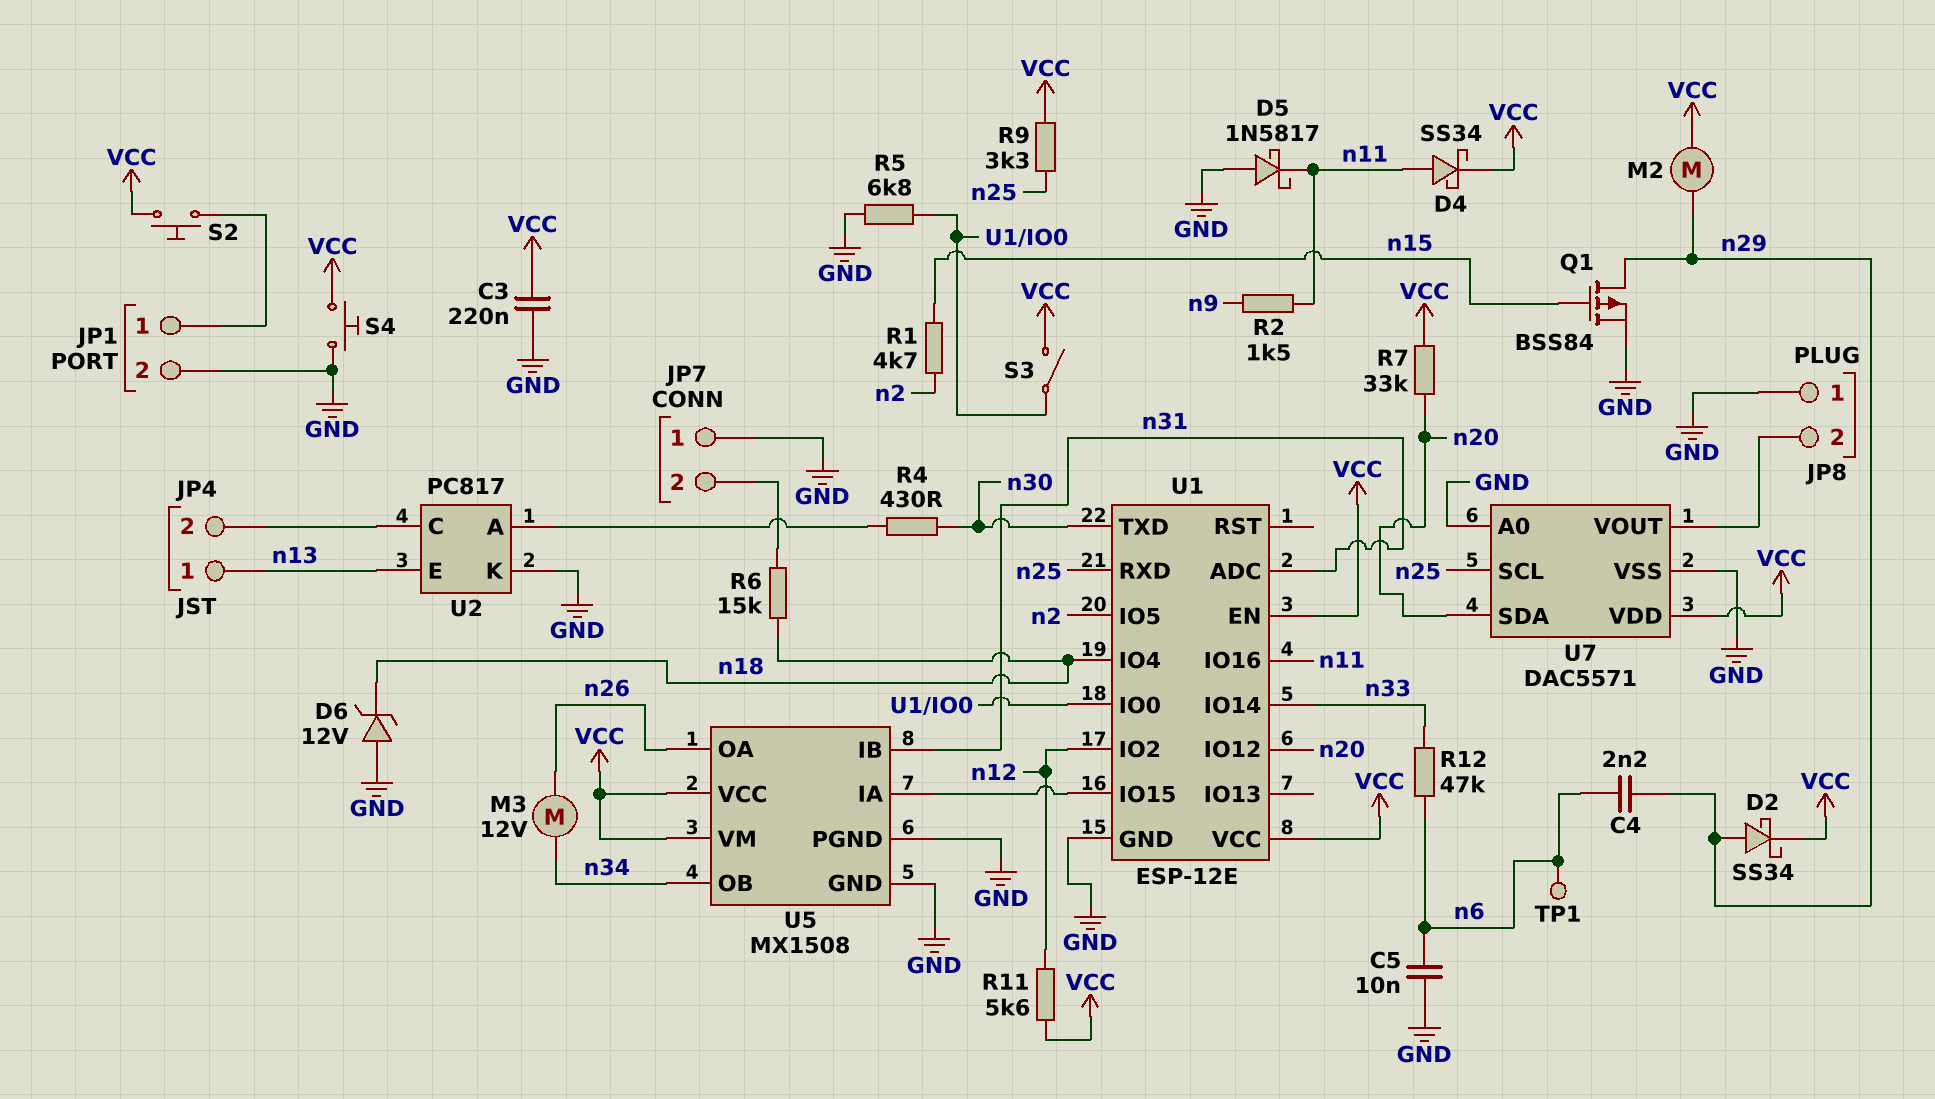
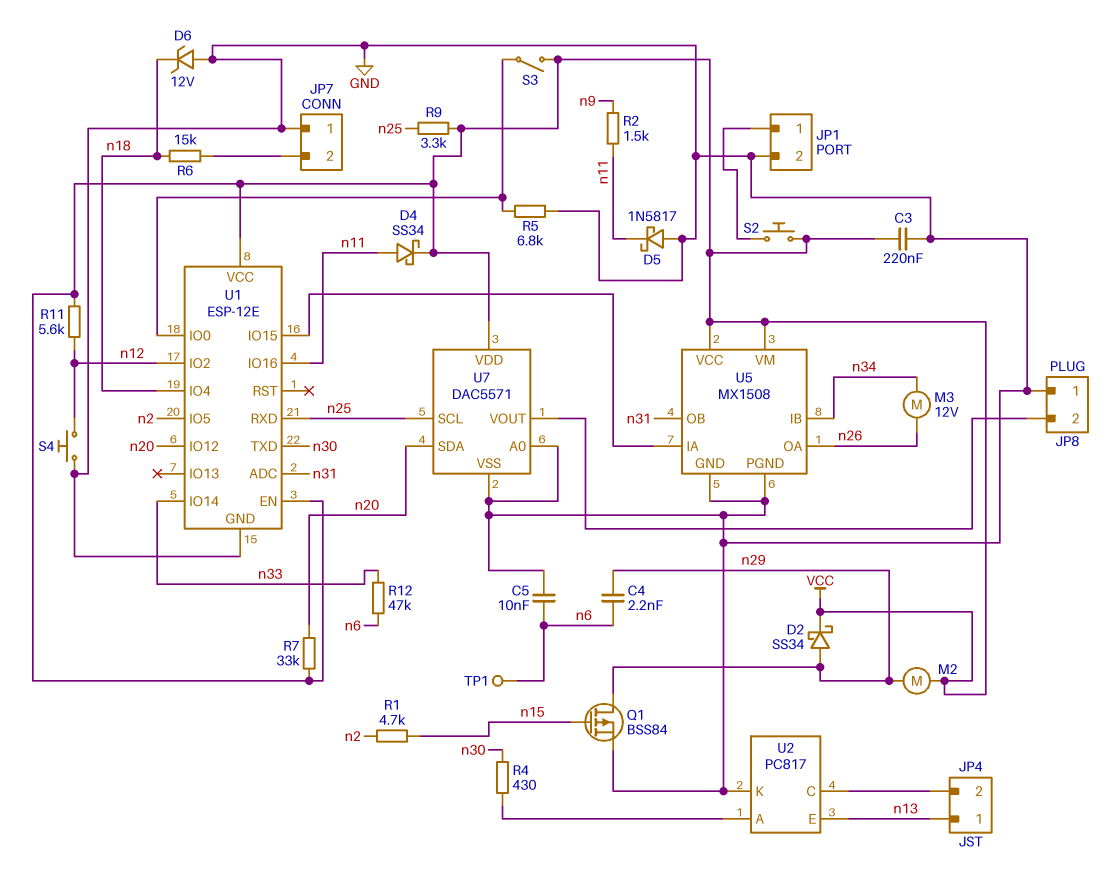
S4: button (GND, VCC) -> button (GND, n12)
U5 pin IB: n31 -> n34
U5 pin OB: n34 -> n31

